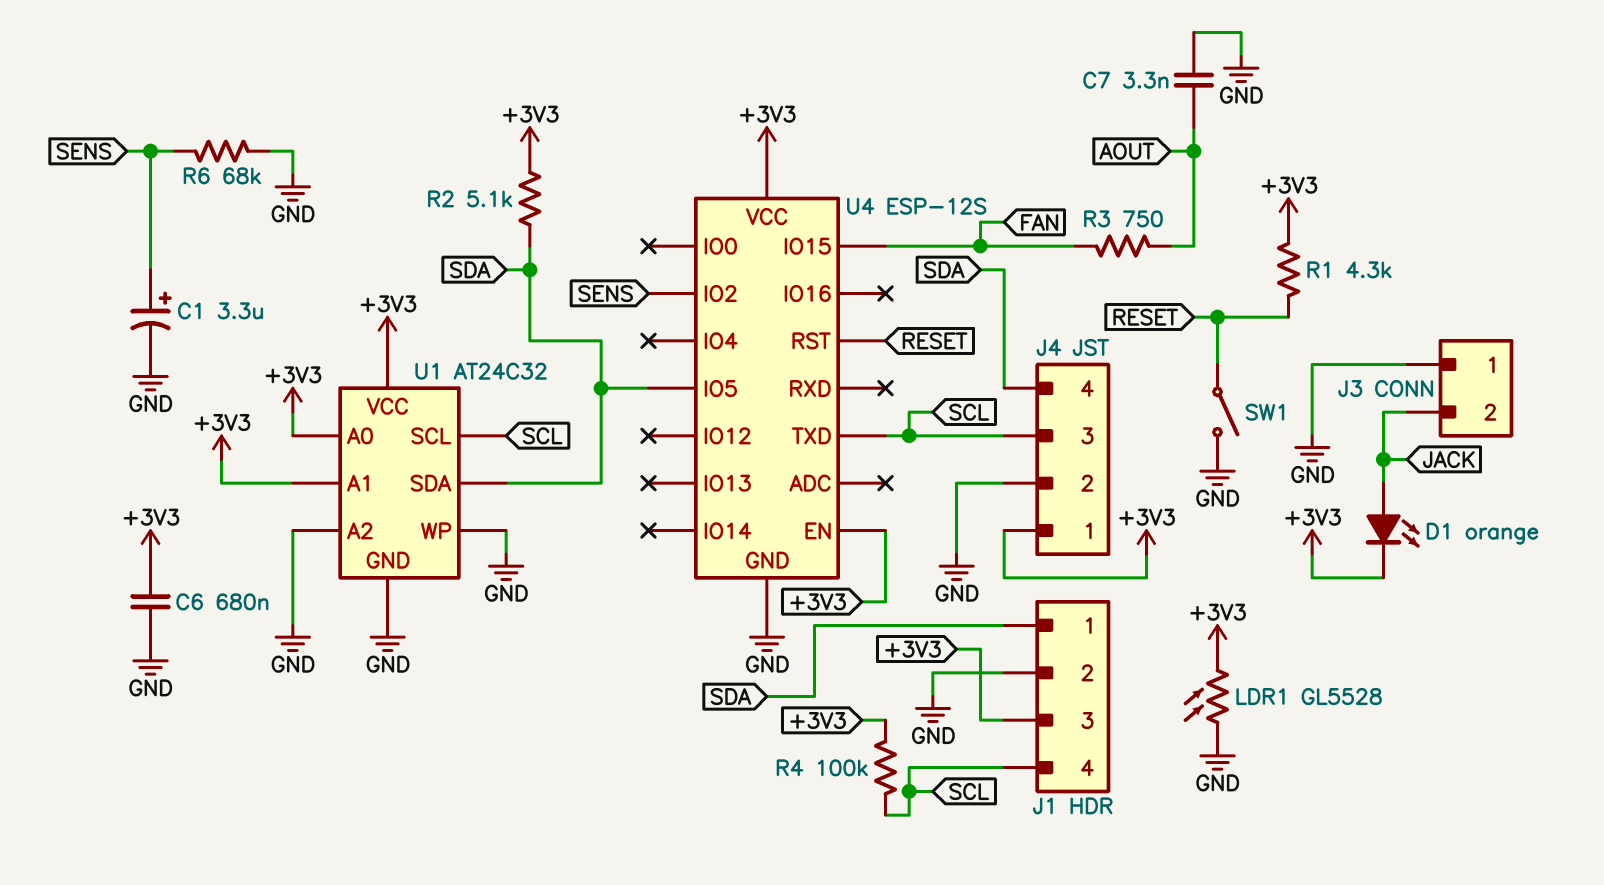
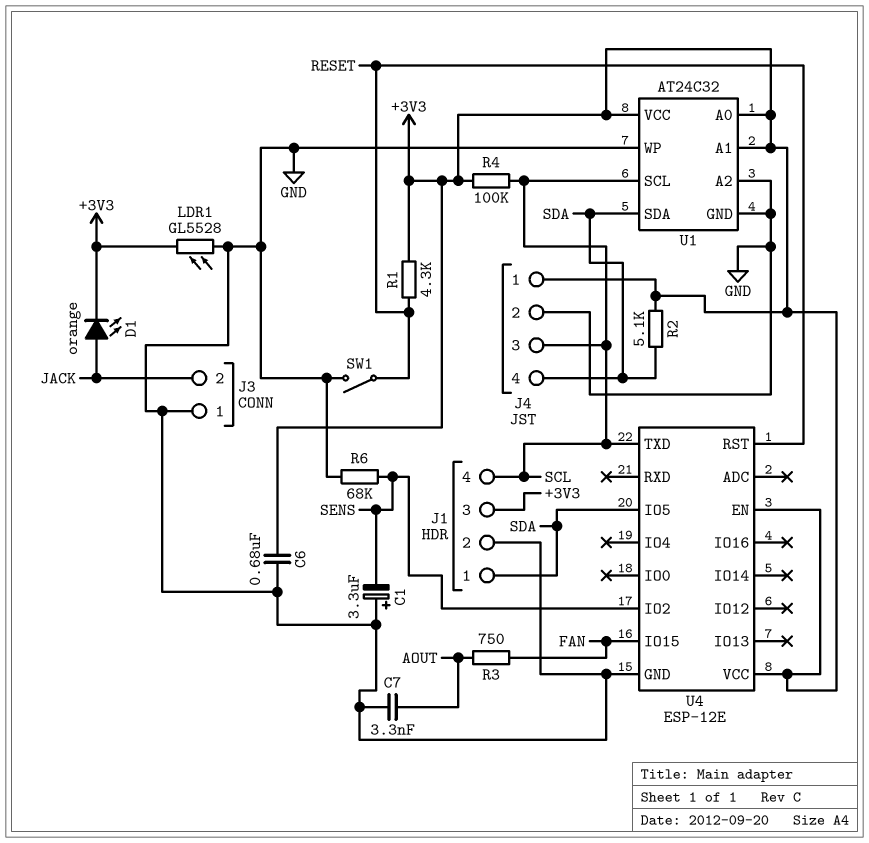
C1: 3.3uF (plus SENS, minus GND) -> 3.3uF (plus GND, minus SENS)
U4: ESP-12S -> ESP-12E

